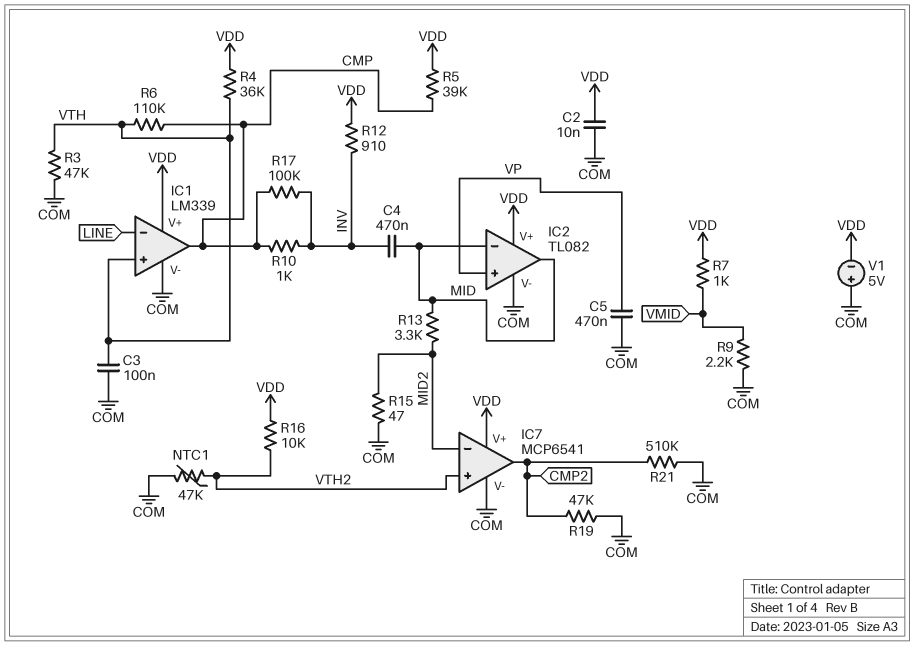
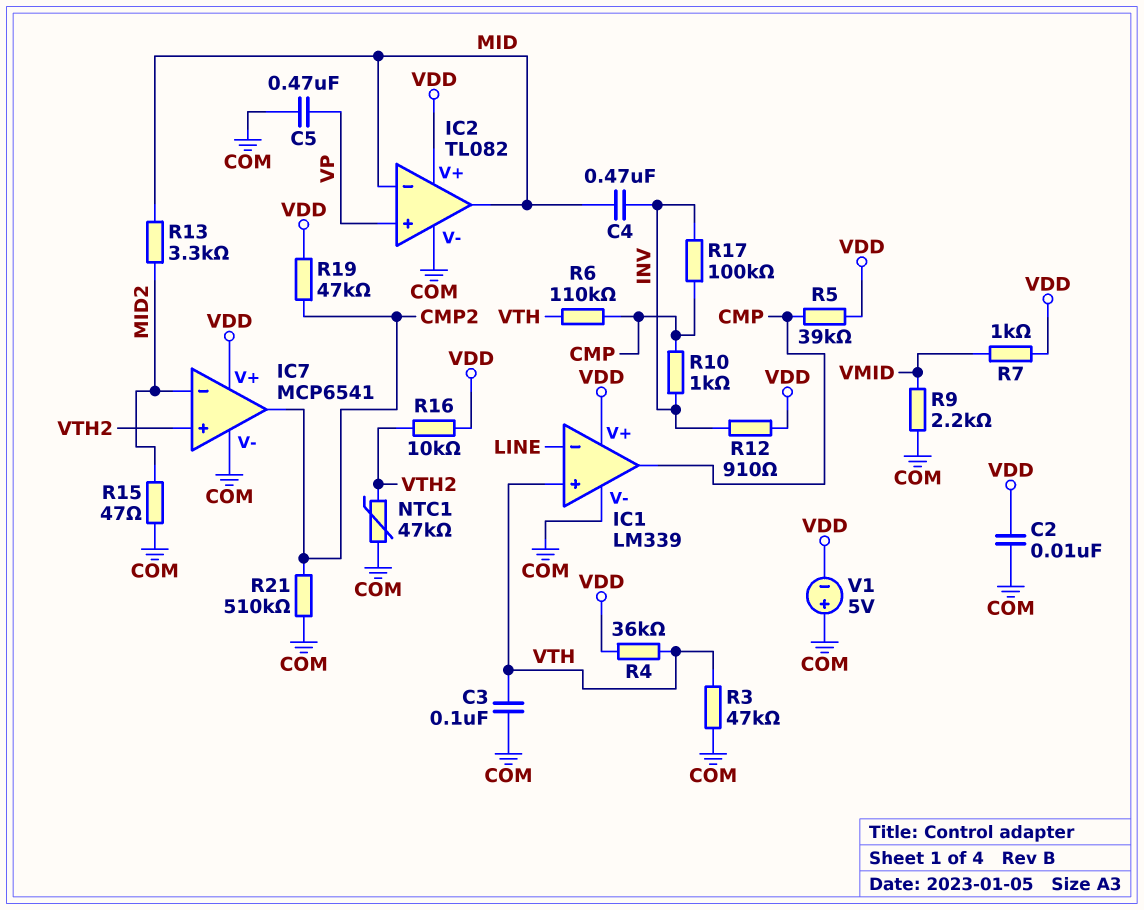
R19: 47k (CMP2, COM) -> 47k (CMP2, VDD)

